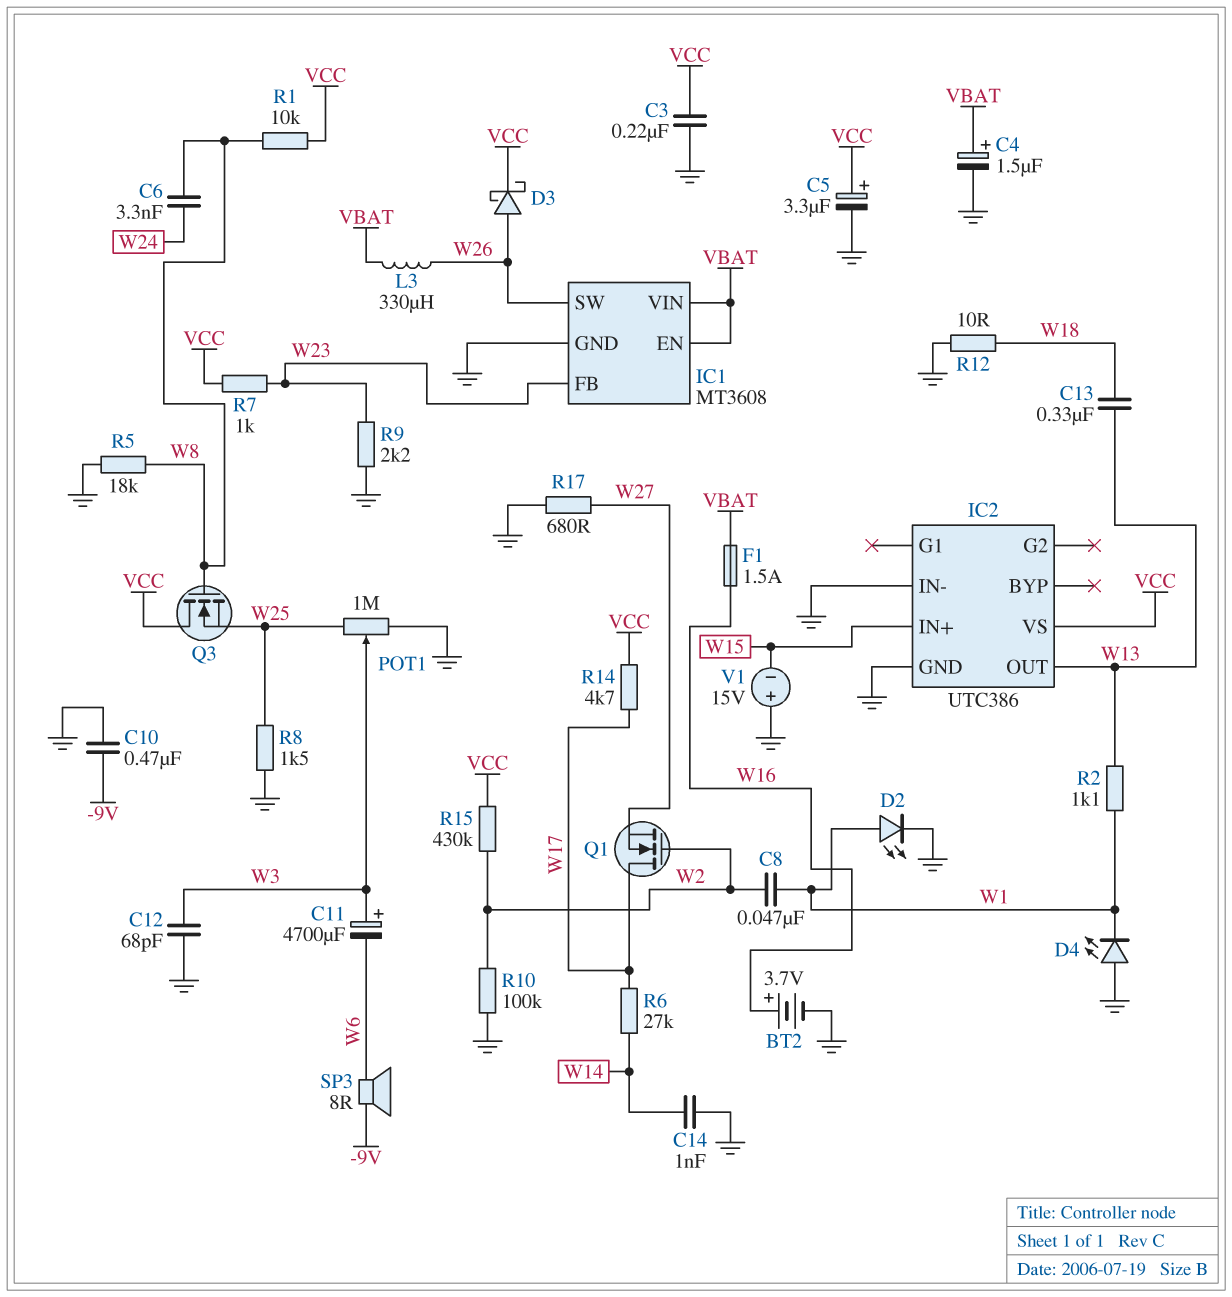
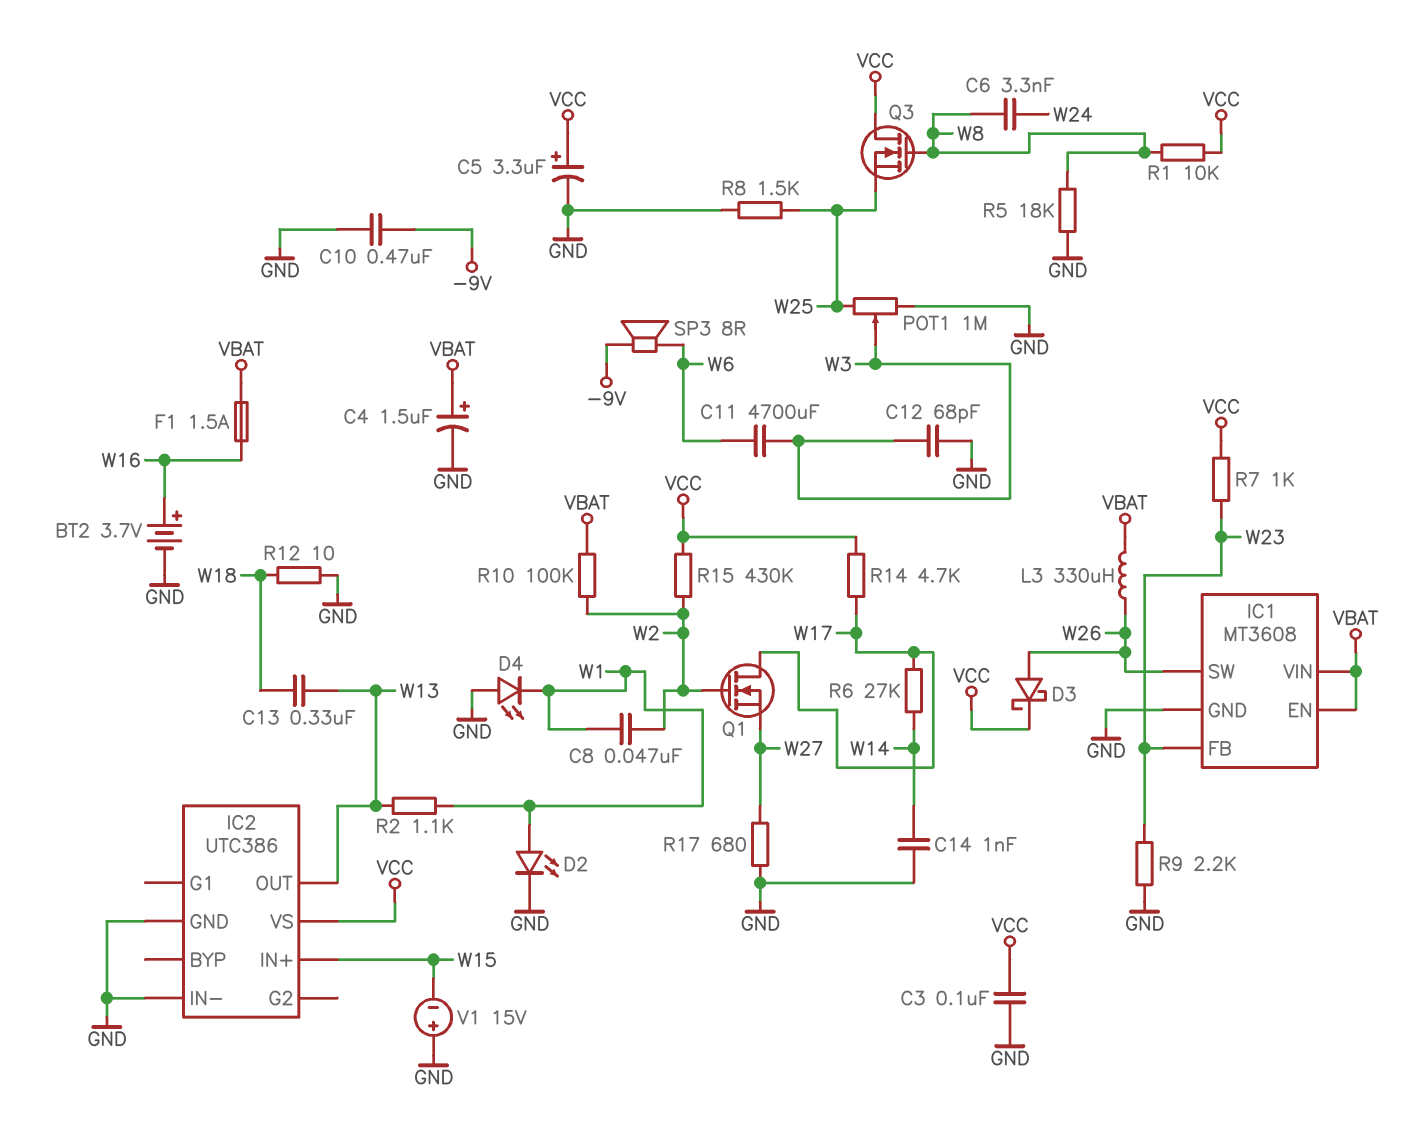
C3: 220nF (GND, VCC) -> 100nF (GND, VCC)
C11: 4700uF (plus W3, minus W6) -> 4700uF (W3, W6)
R10: 100k (GND, W2) -> 100k (VBAT, W2)

